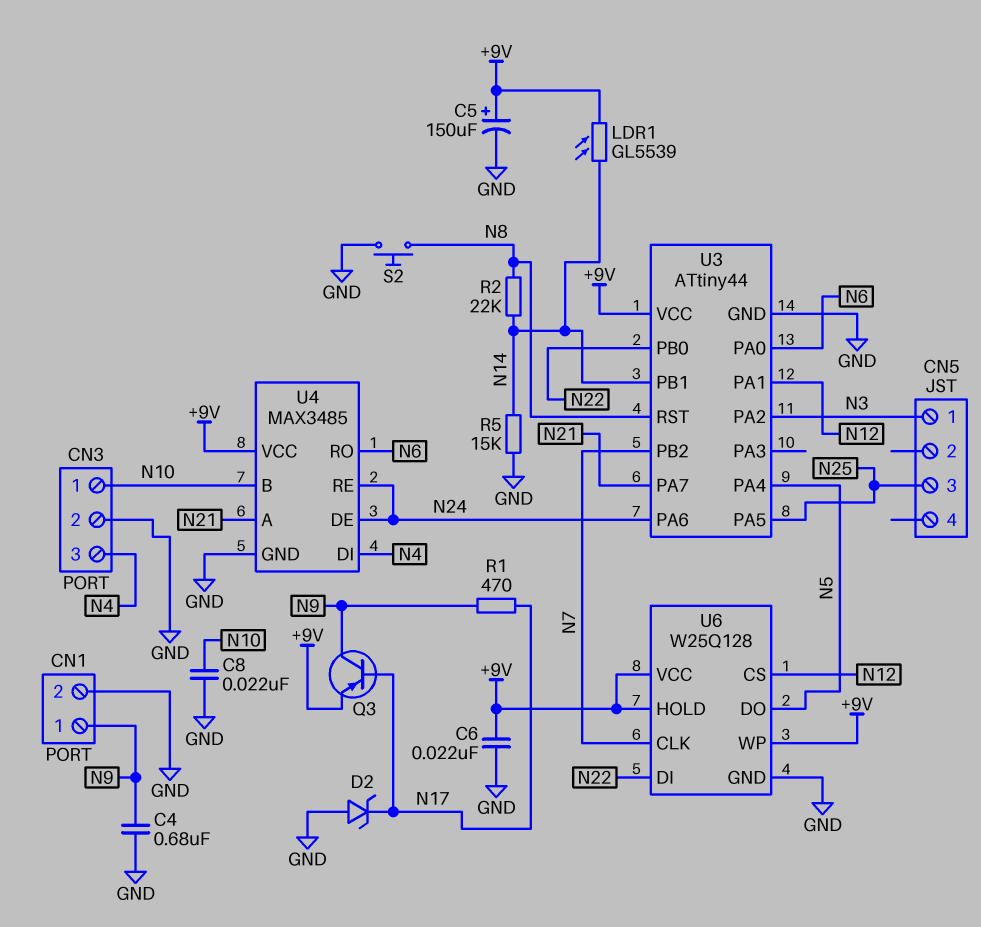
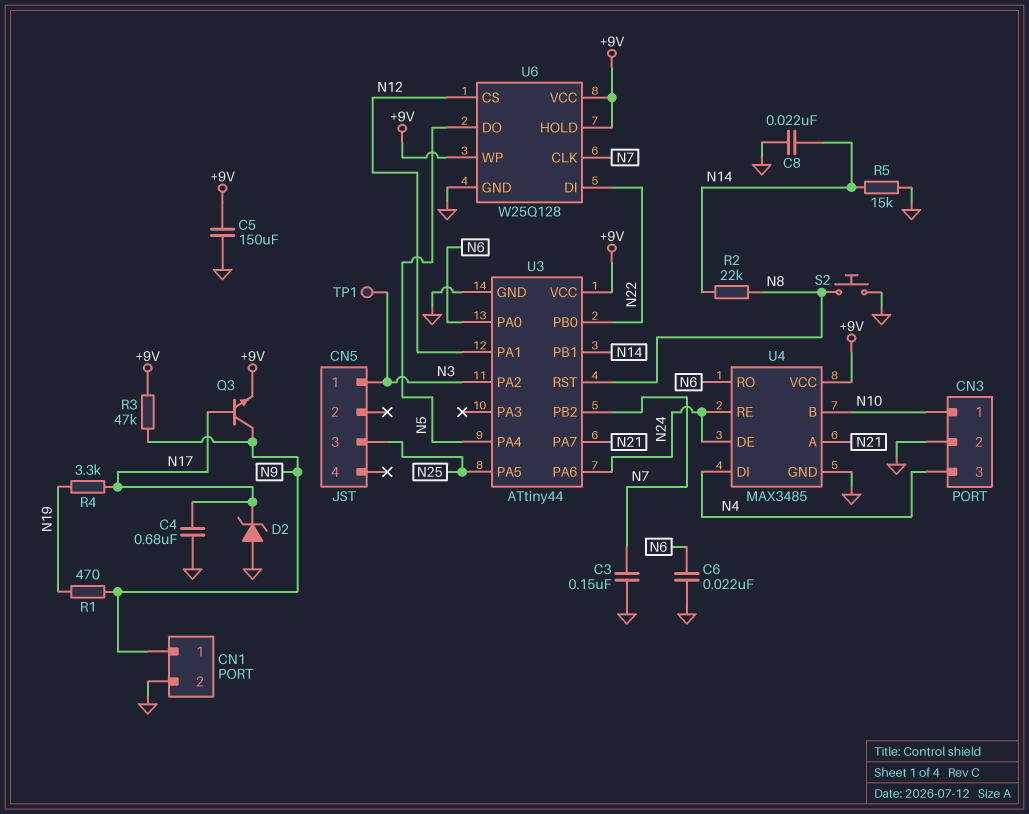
C3: none -> 150nF (GND, N7)
C4: 680nF (GND, N9) -> 680nF (GND, N17)
C5: 150uF (plus +9V, minus GND) -> 150uF (+9V, GND)
C6: 22nF (+9V, GND) -> 22nF (GND, N6)
C8: 22nF (GND, N10) -> 22nF (GND, N14)
LDR1: GL5539 (+9V, N14) -> none
Q3: PNP (B N17, C N9, E +9V) -> NPN (B N17, C N9, E +9V)
R1: 470 (N9, N17) -> 470 (N9, N19)
R3: none -> 47k (+9V, N9)
R4: none -> 3.3k (N17, N19)
TP1: none -> test point (N3)

